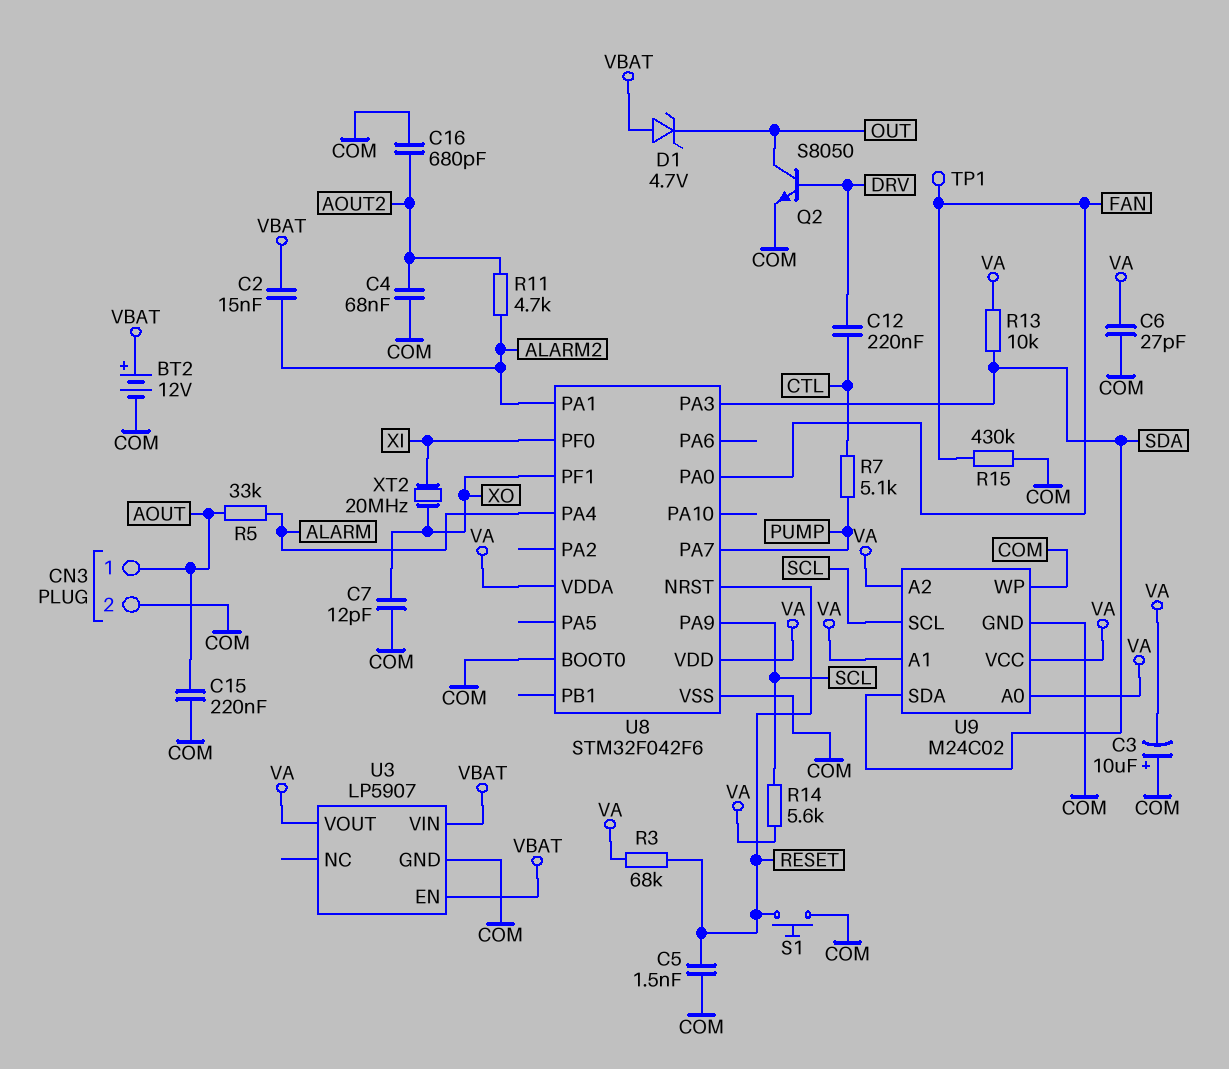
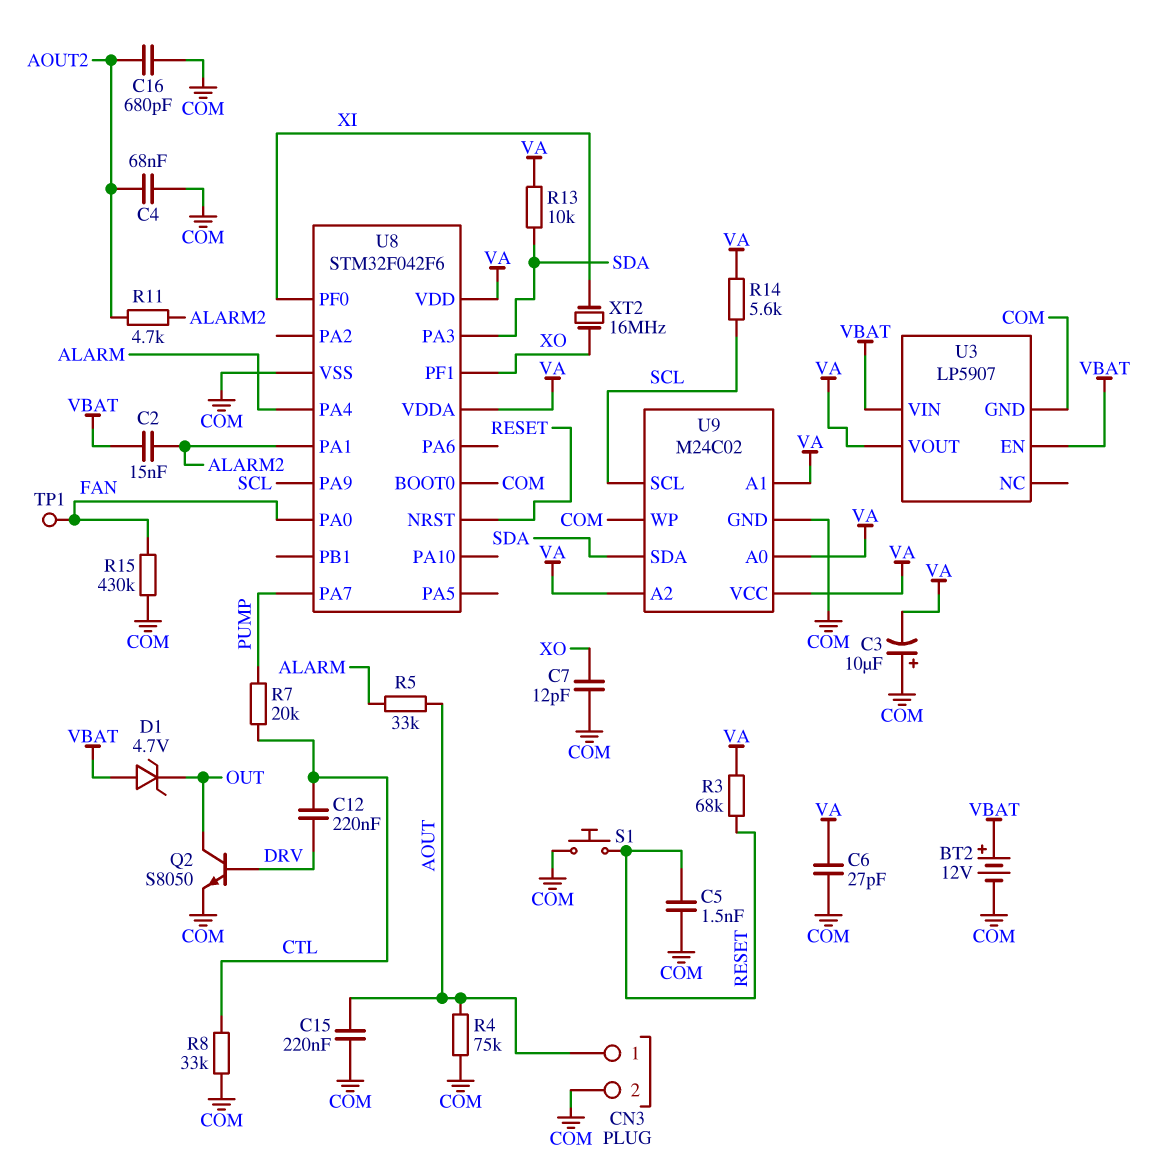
R4: none -> 75k (AOUT, COM)
R7: 5.1k (CTL, PUMP) -> 20k (CTL, PUMP)
R8: none -> 33k (COM, CTL)
XT2: 20MHz (XI, XO) -> 16MHz (XI, XO)

